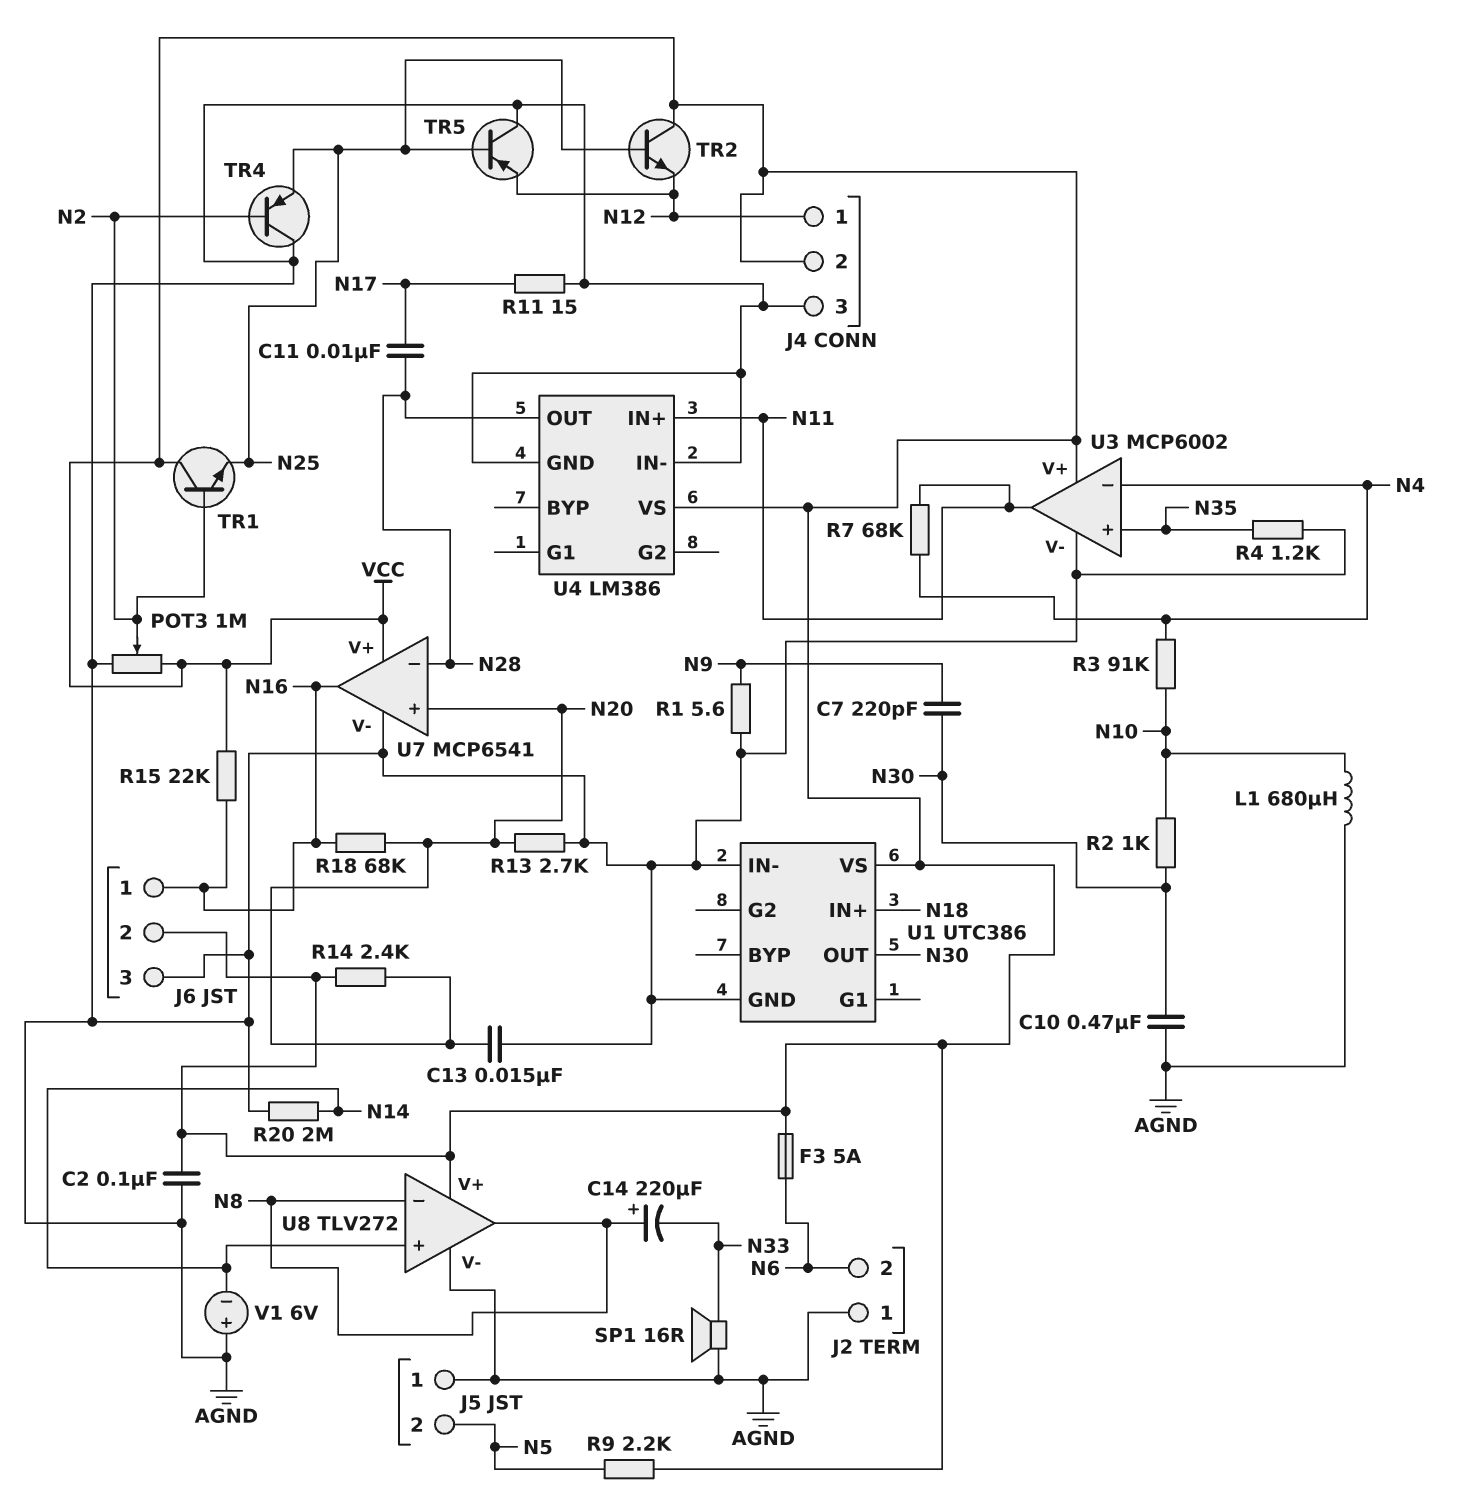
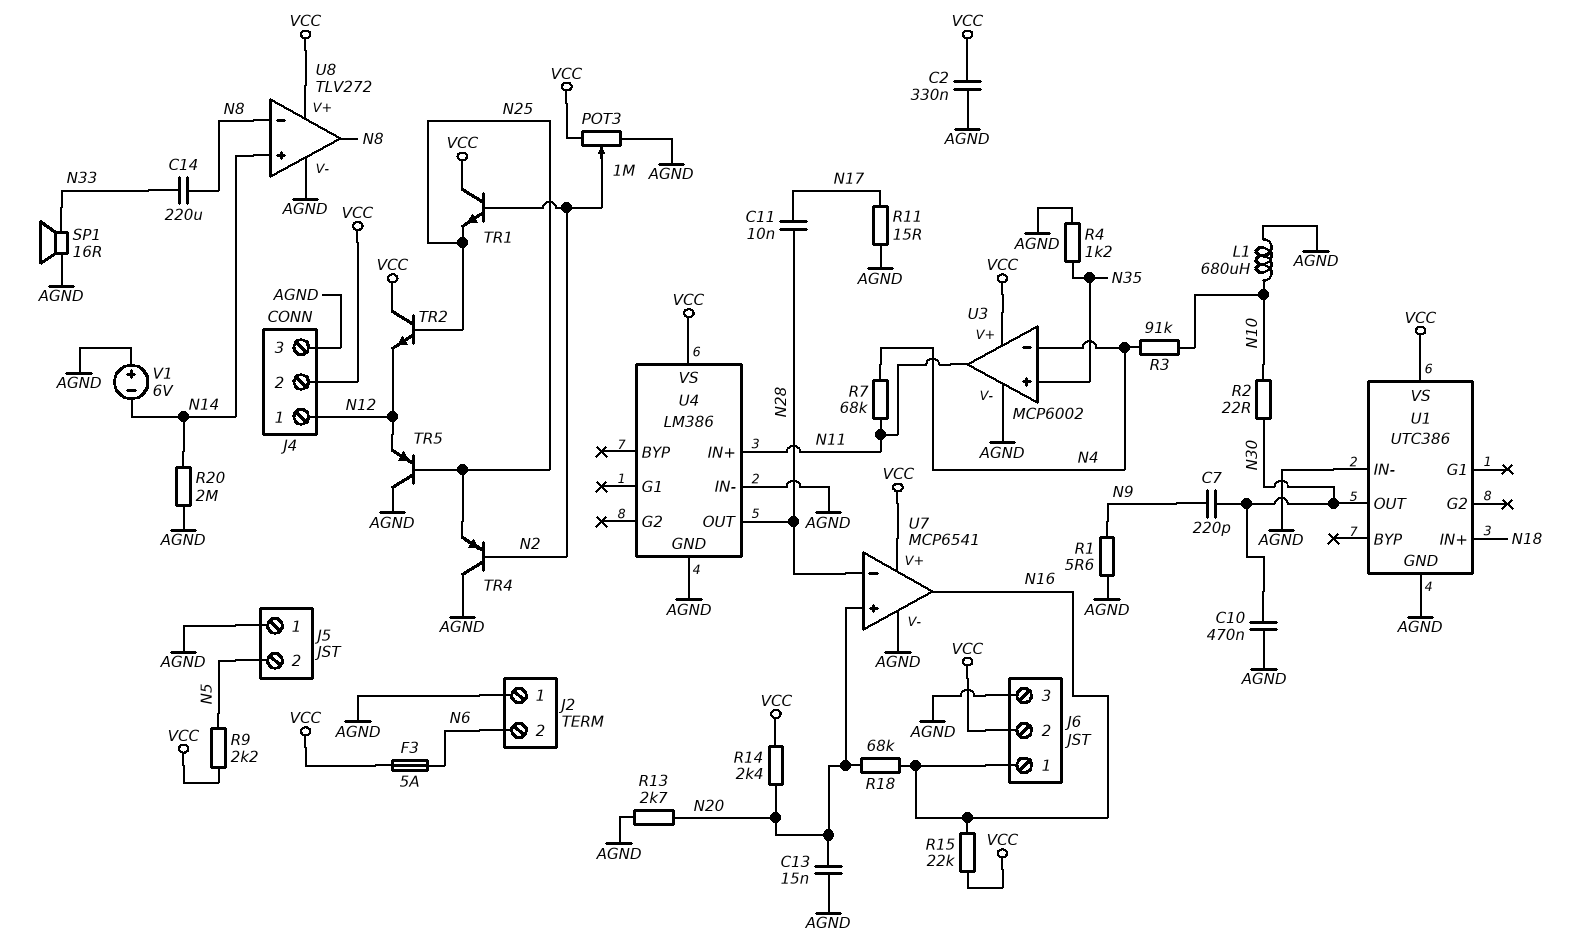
C2: 100nF (AGND, VCC) -> 330nF (AGND, VCC)
C14: 220uF (plus N8, minus N33) -> 220uF (N8, N33)
R2: 1k (N10, N30) -> 22 (N10, N30)

